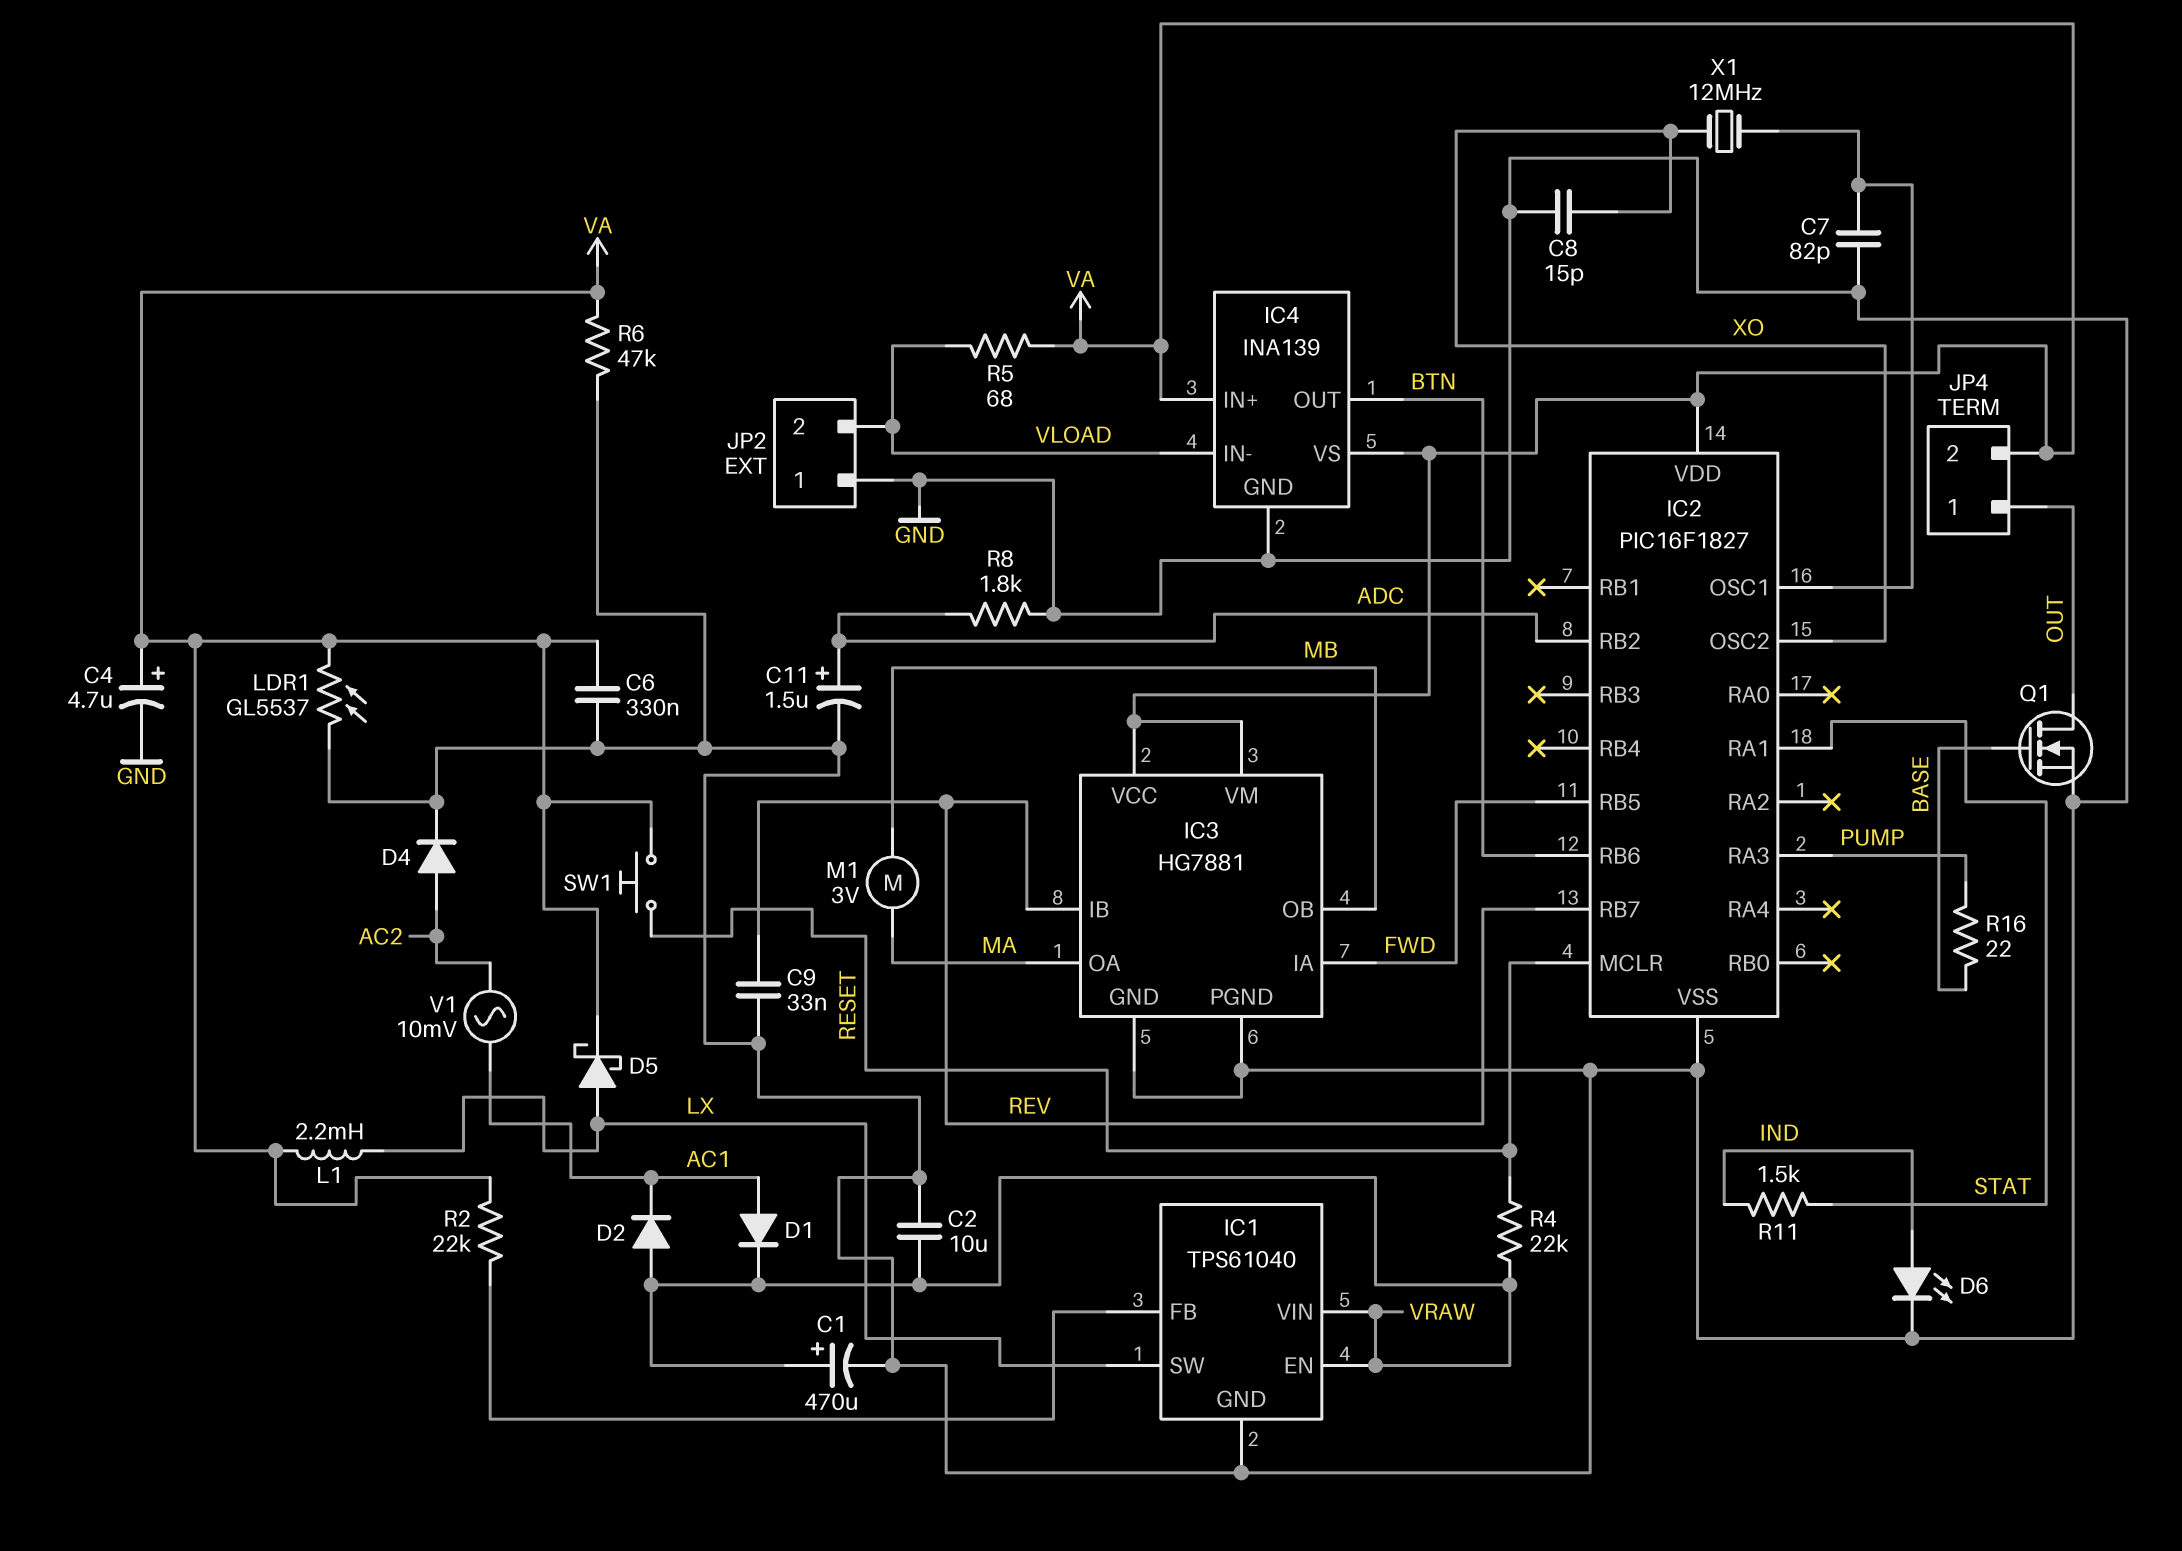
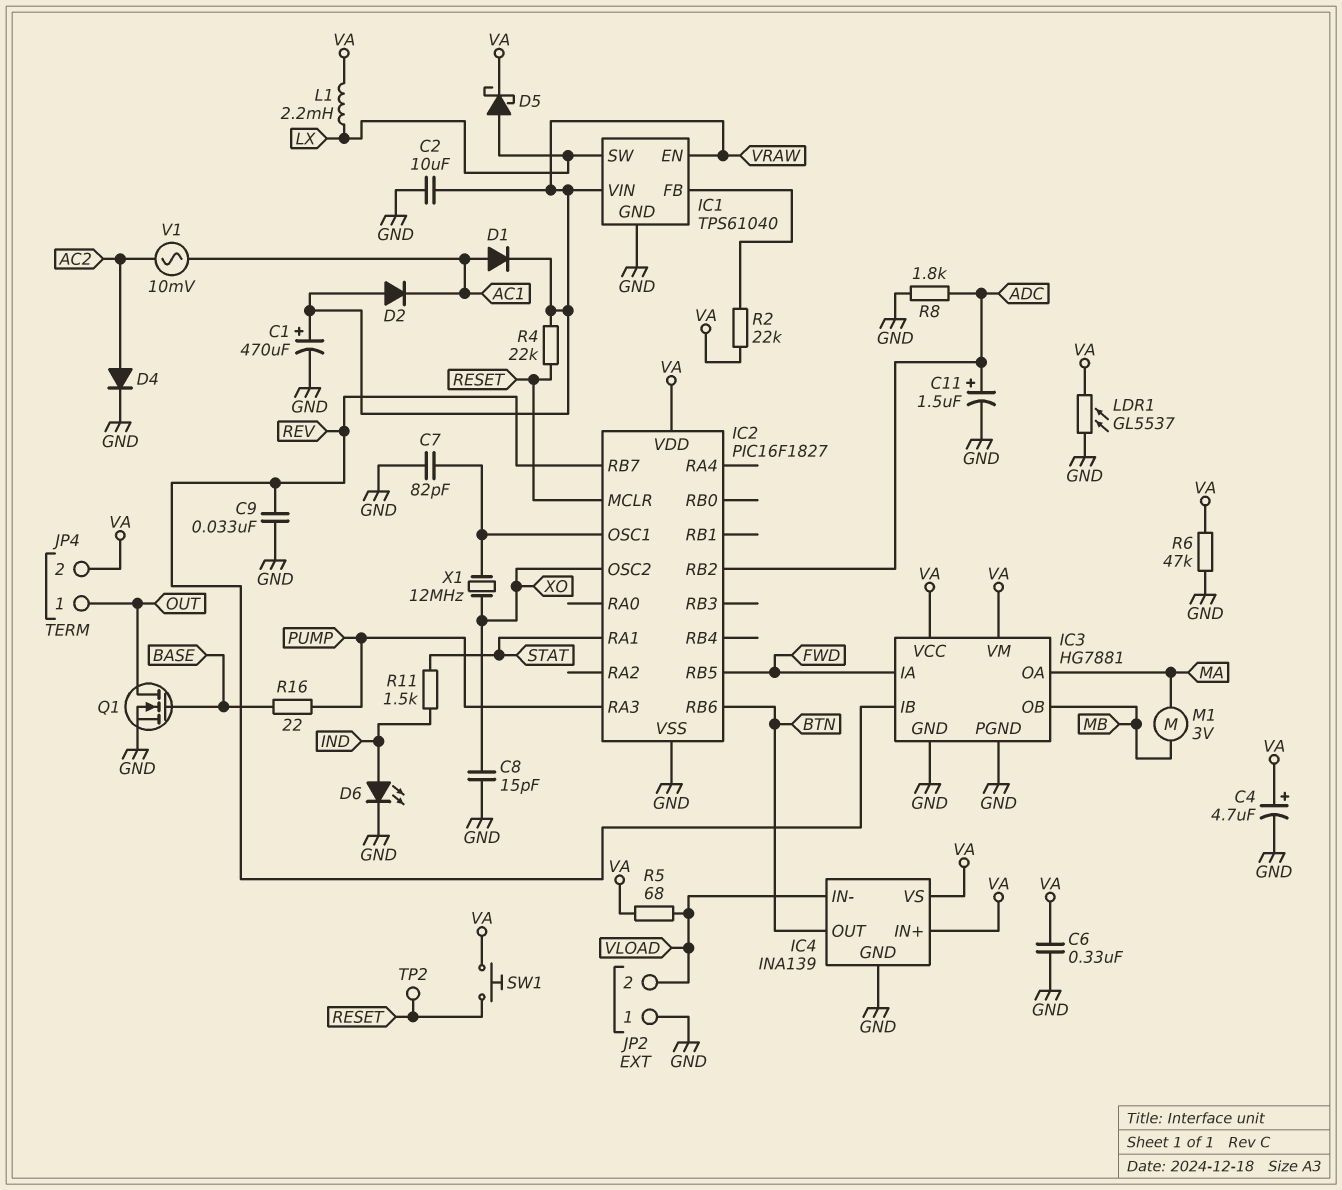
TP2: none -> test point (RESET)

